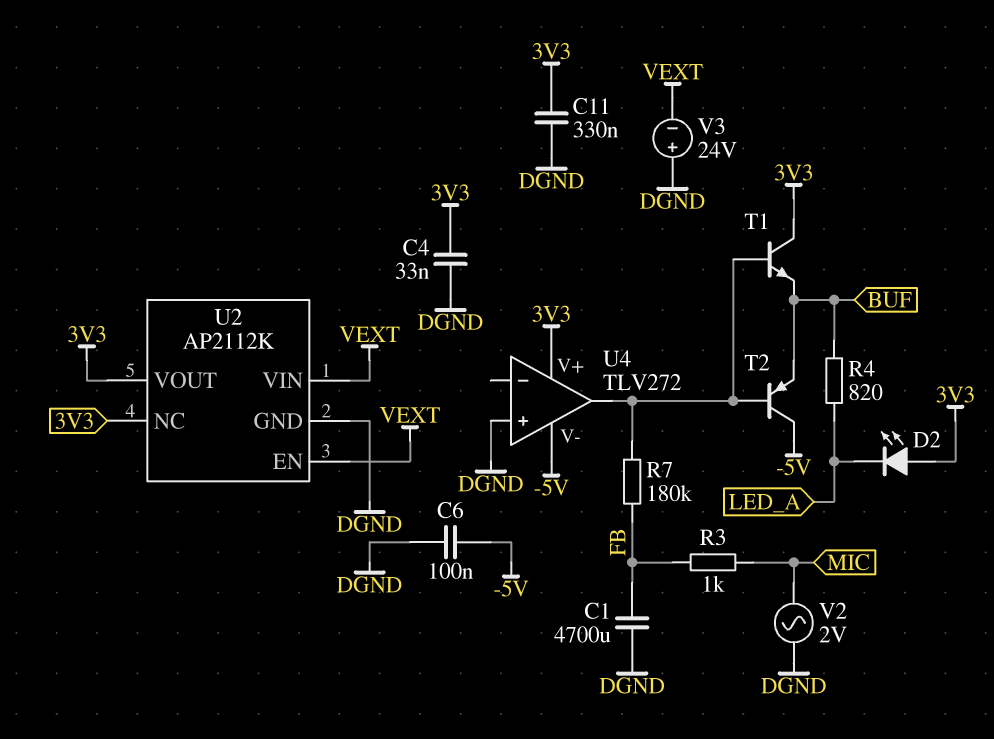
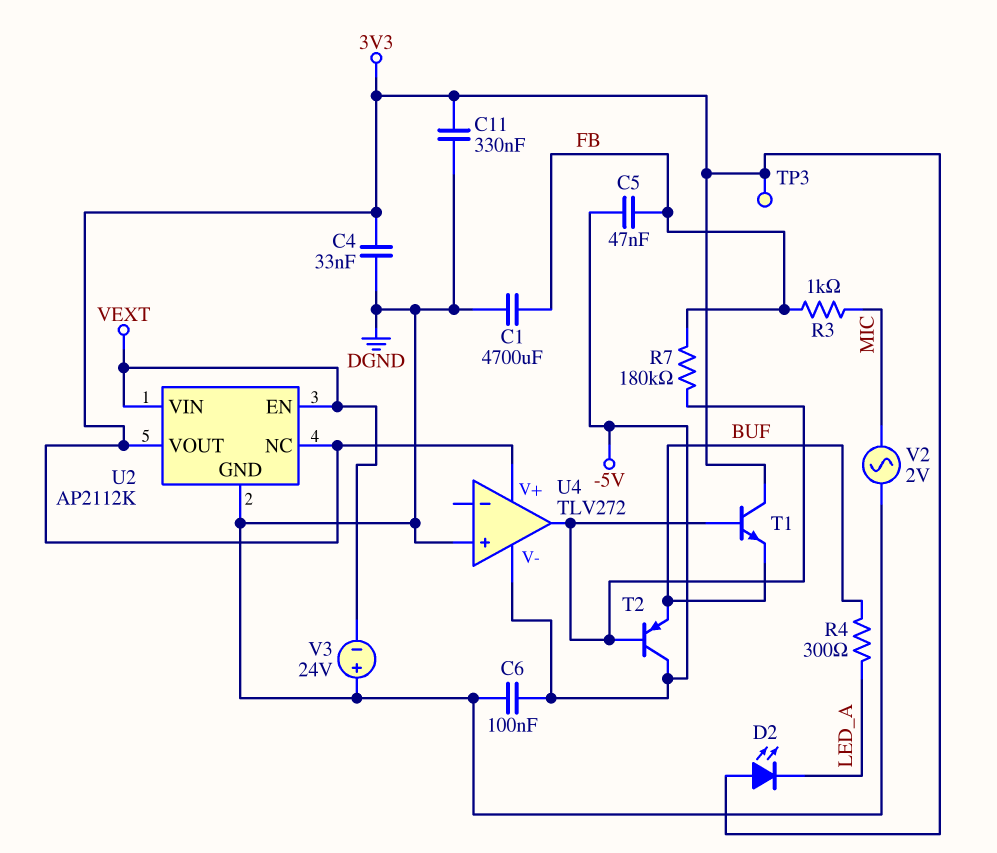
C5: none -> 47nF (-5V, FB)
R4: 820 (BUF, LED_A) -> 300 (BUF, LED_A)
TP3: none -> test point (3V3)

